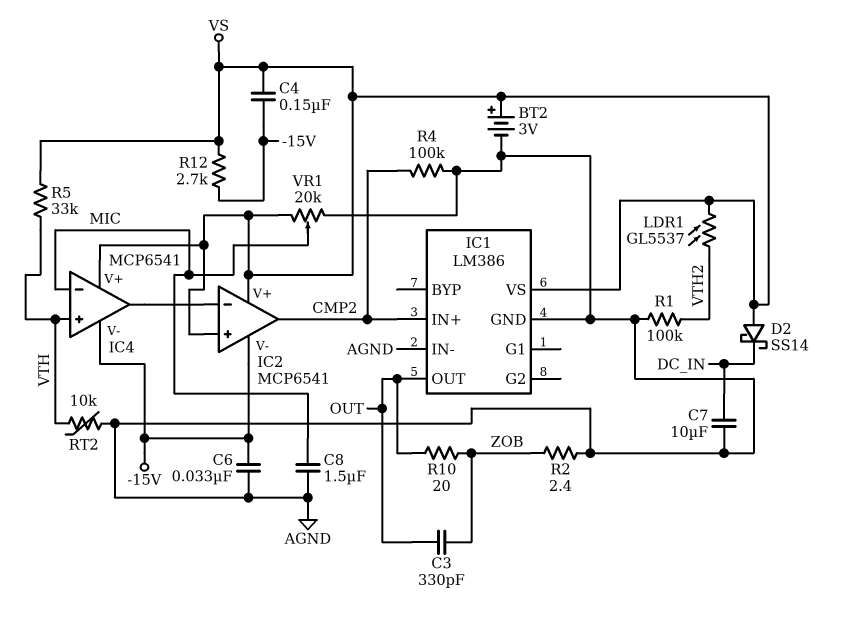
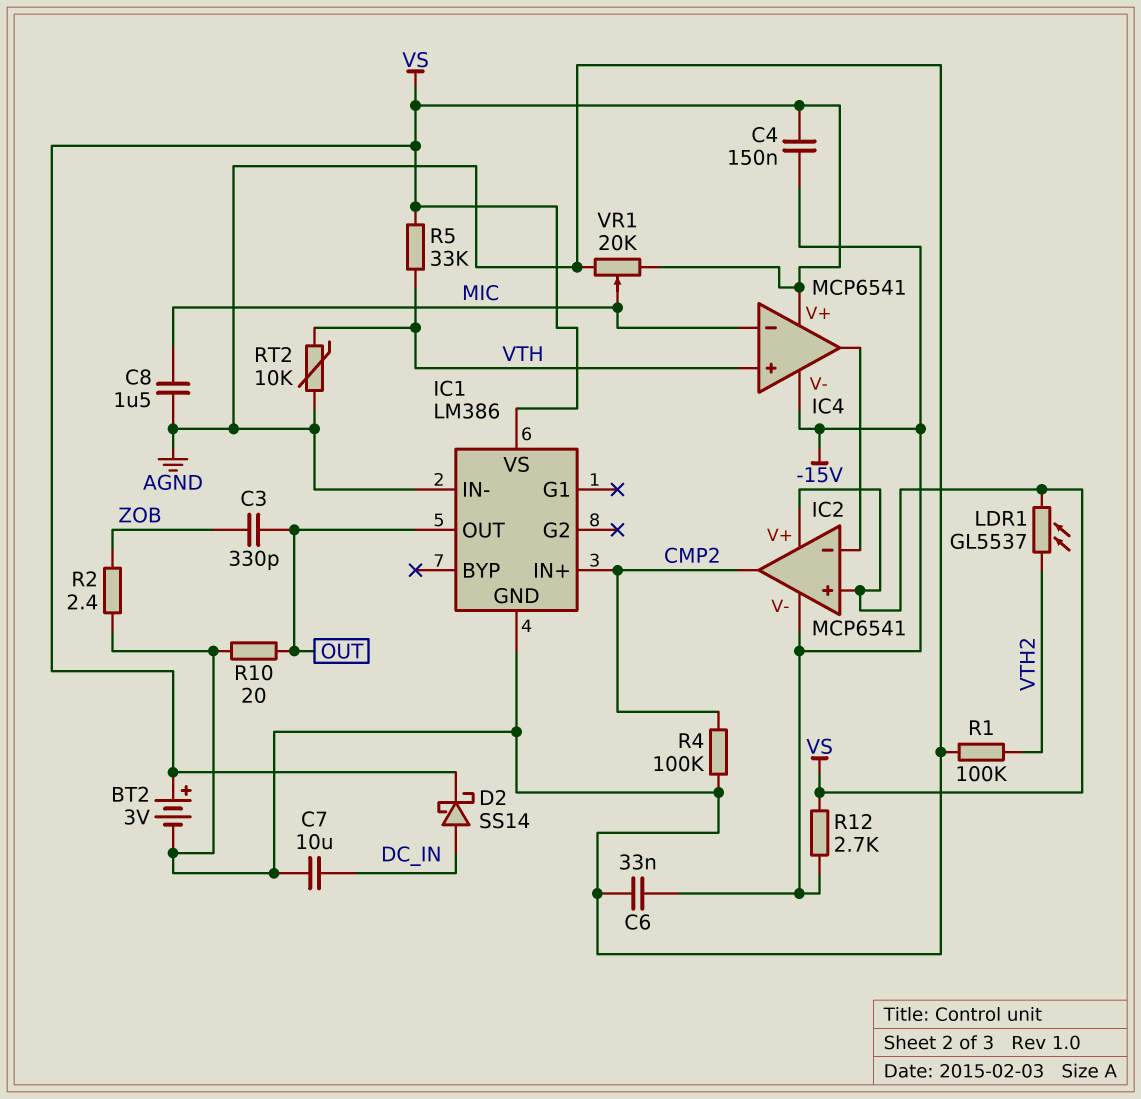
D2: schottky SS14 (A VS, K DC_IN) -> schottky SS14 (A DC_IN, K VS)
R10: 20 (OUT, ZOB) -> 20 (AGND, OUT)

